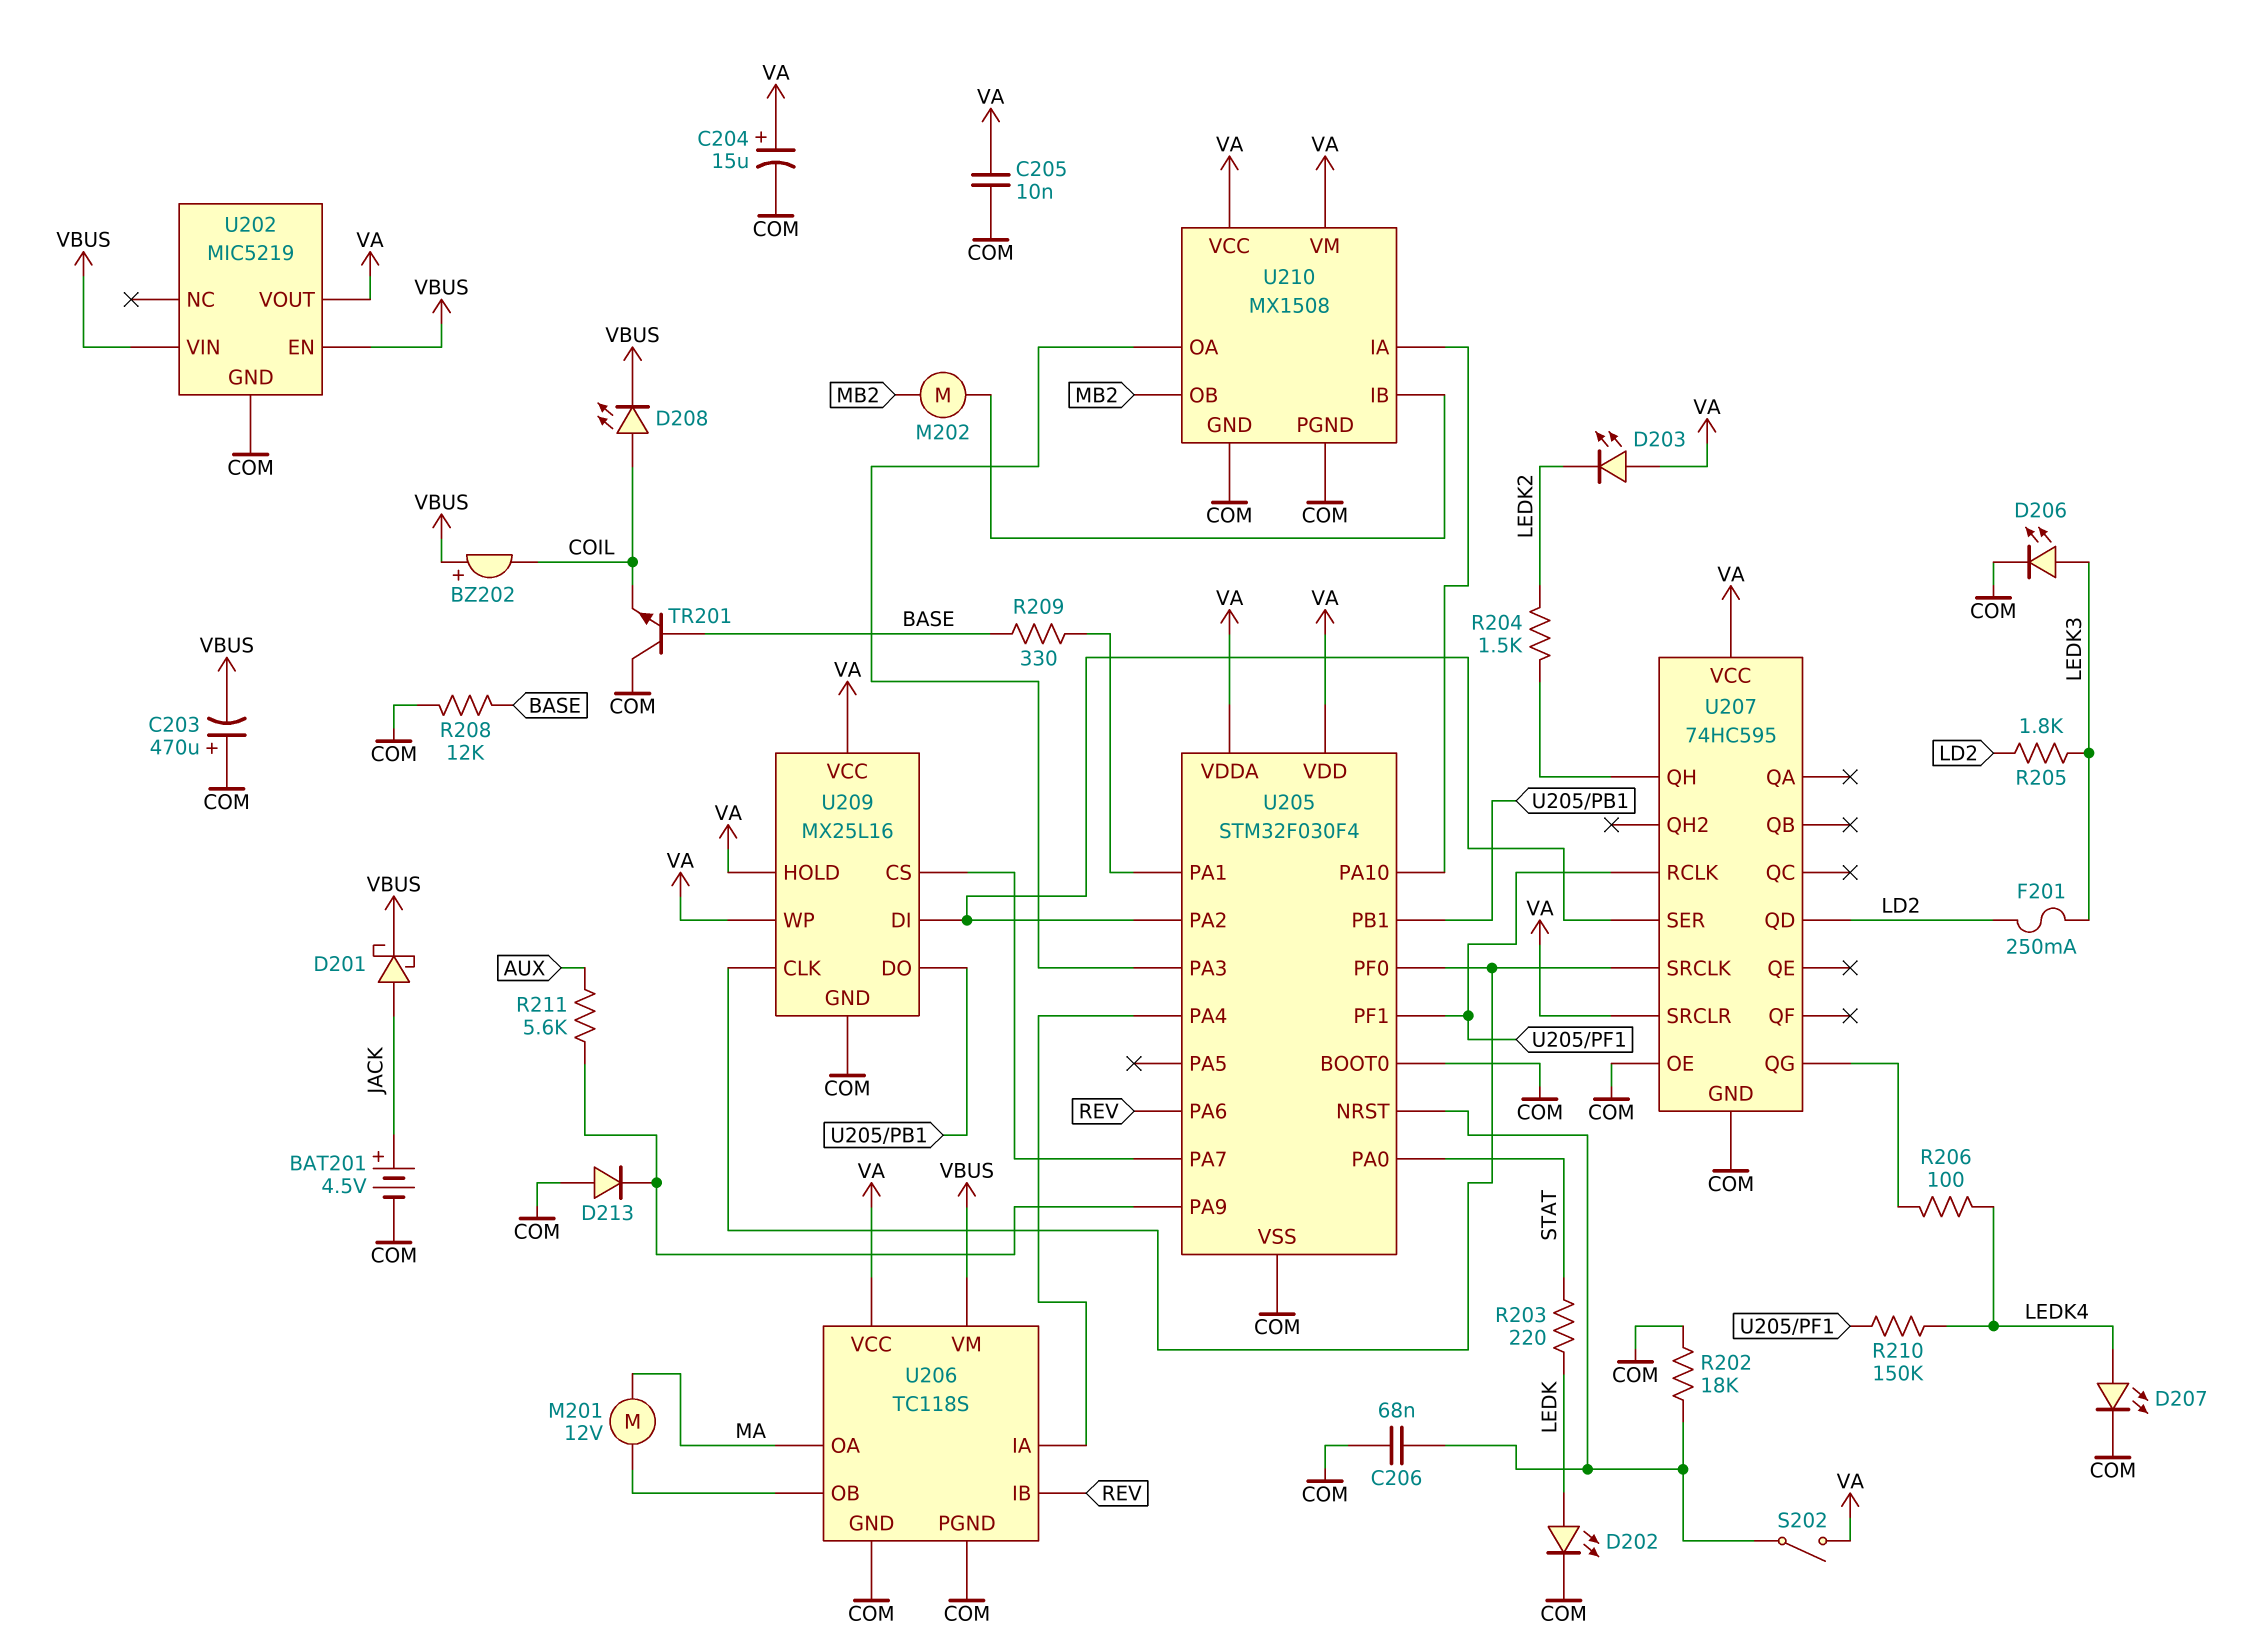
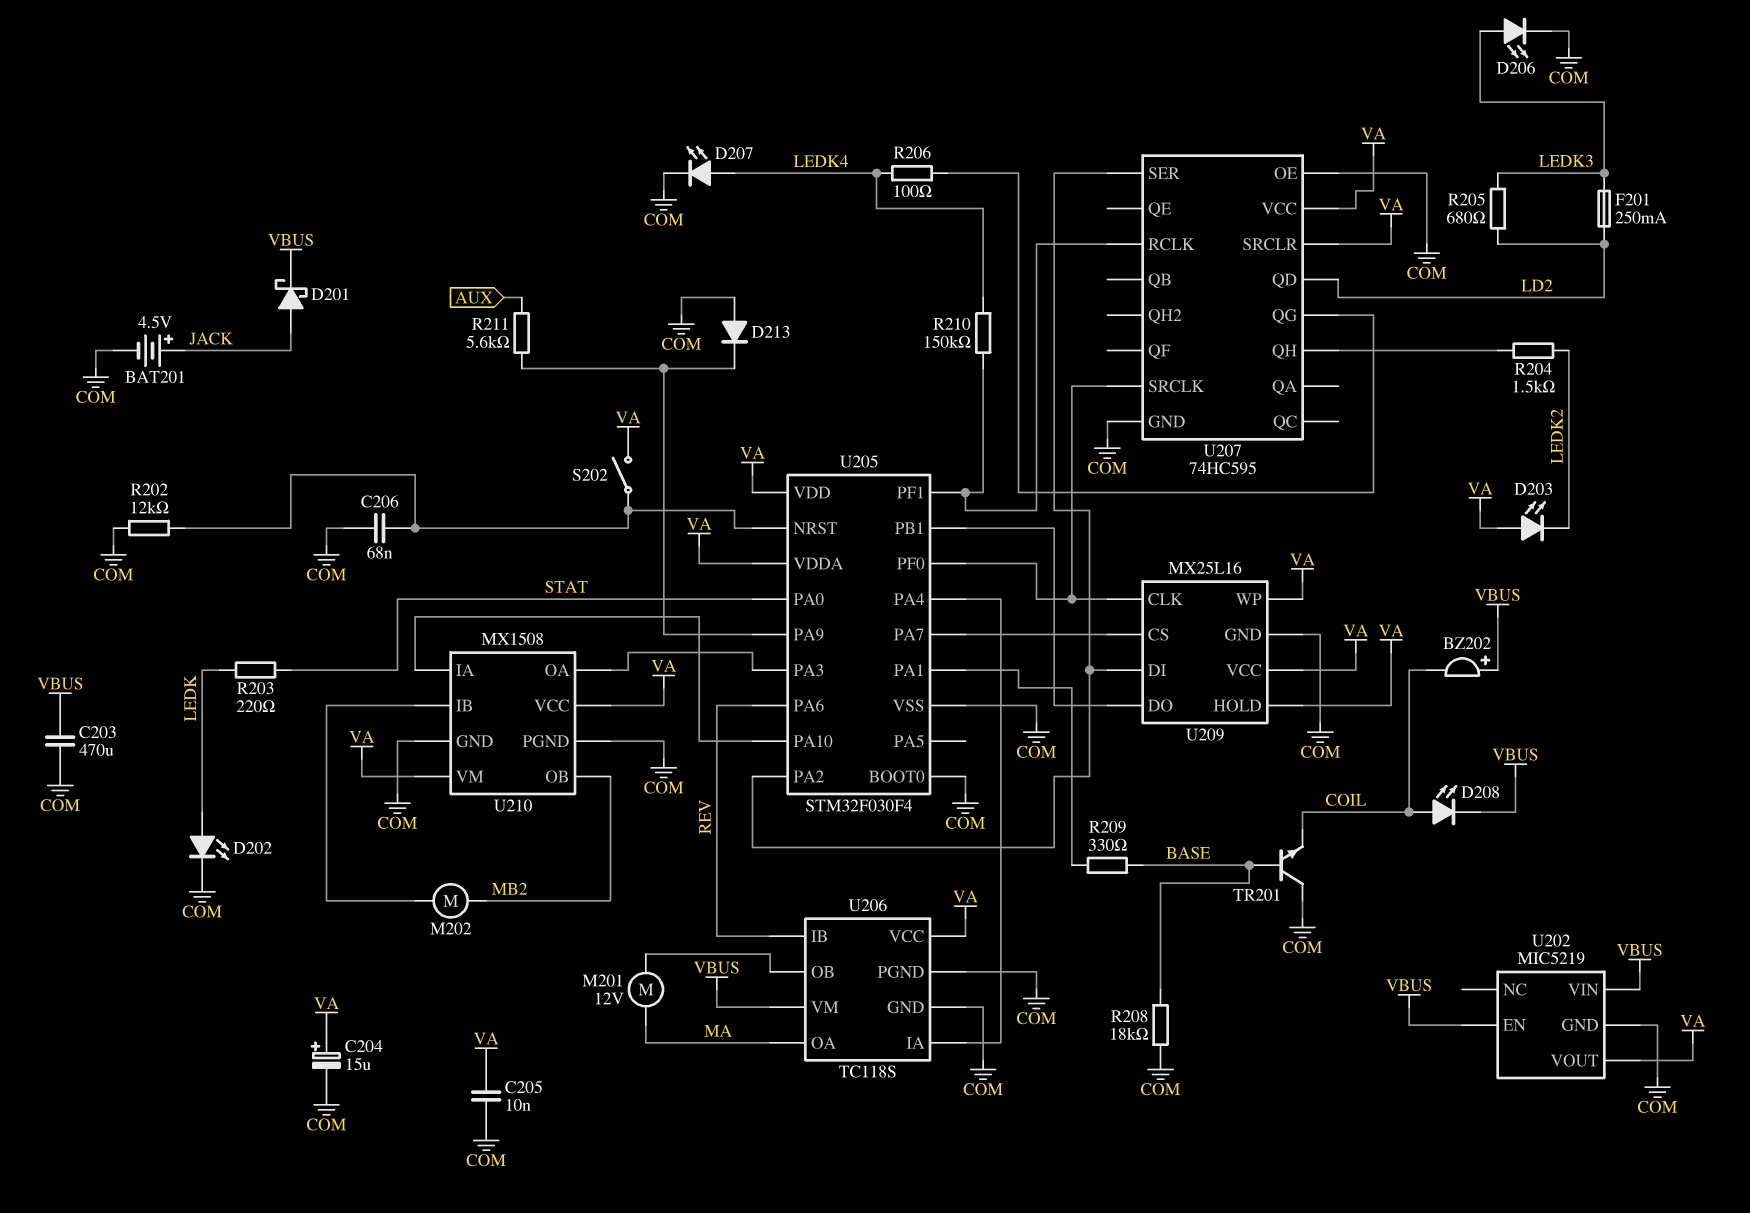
C203: 470uF (plus COM, minus VBUS) -> 470uF (COM, VBUS)
R202: 18k (COM, U205/NRST) -> 12k (COM, U205/NRST)
R205: 1.8k (LD2, LEDK3) -> 680 (LD2, LEDK3)
R208: 12k (BASE, COM) -> 18k (BASE, COM)

